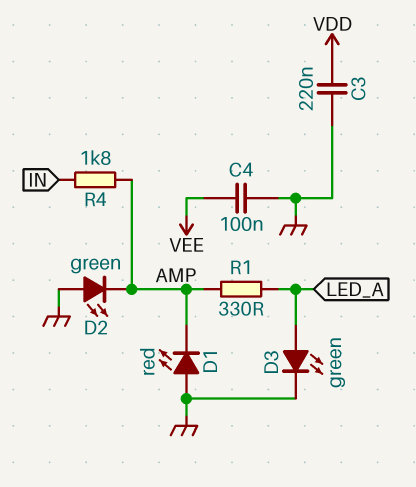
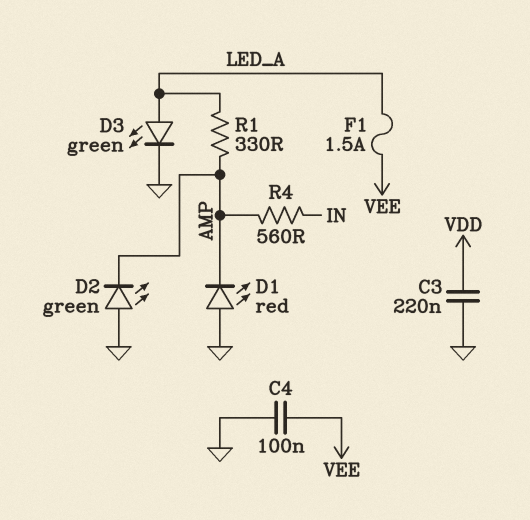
F1: none -> 1.5A (LED_A, VEE)
R4: 1.8k (AMP, IN) -> 560 (AMP, IN)

